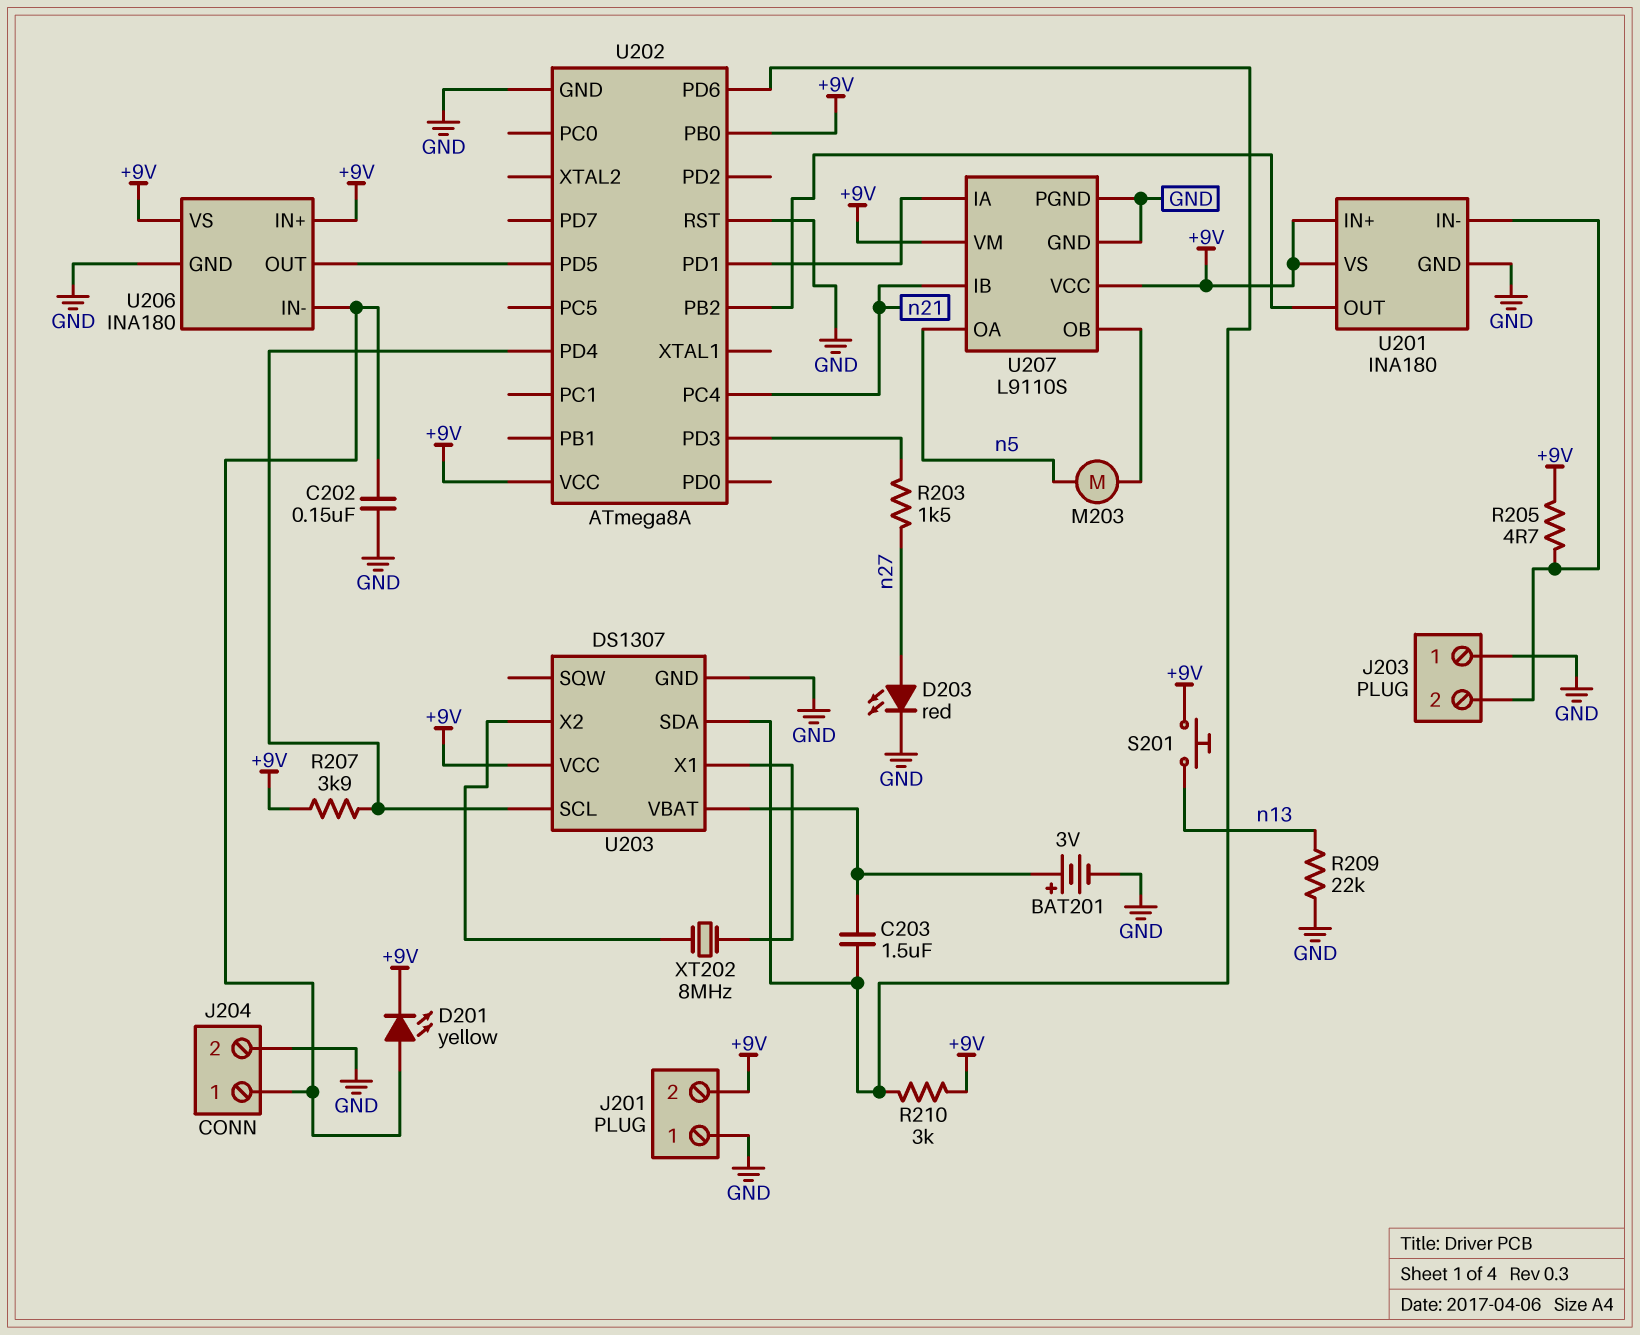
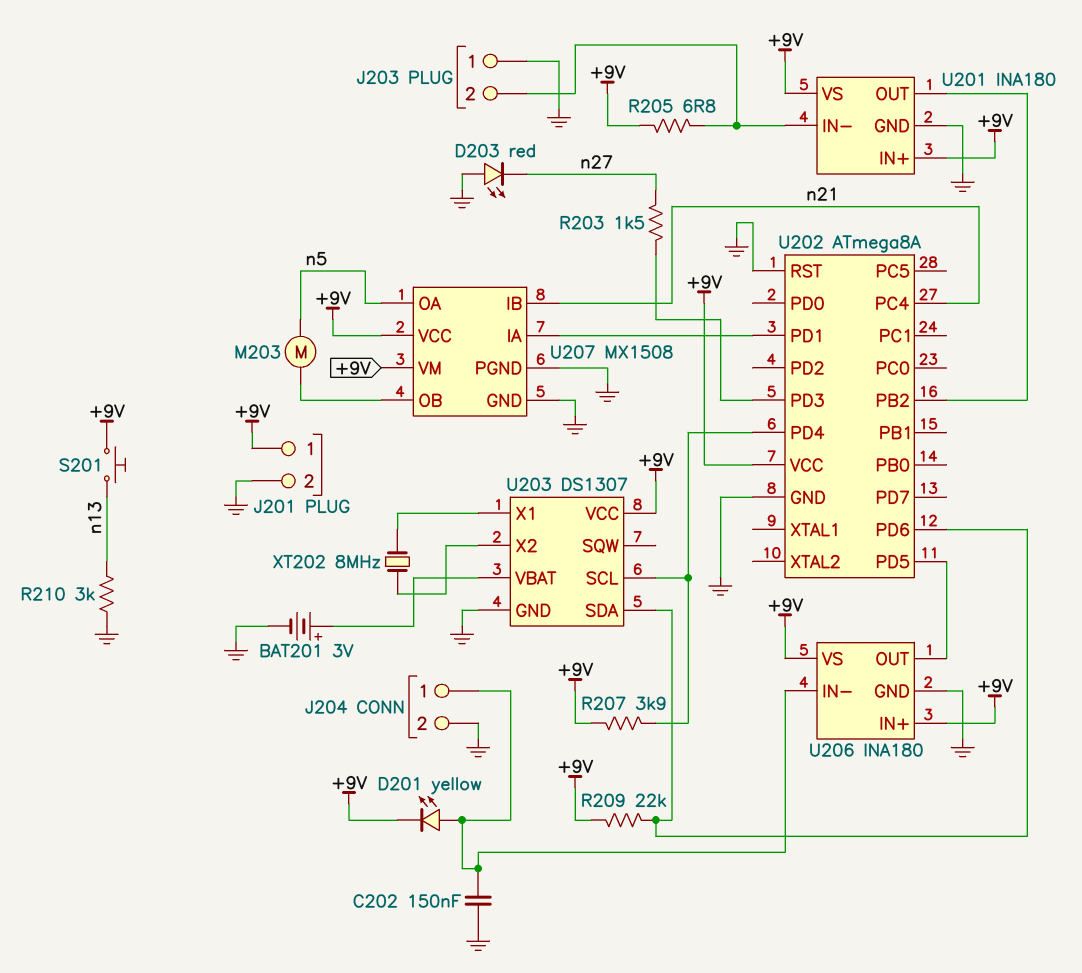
C203: 1.5uF (U202/PD6, U203/VBAT) -> none
D203: LED red (A n27, K GND) -> LED red (A GND, K n27)
J201 pin 1: GND -> +9V
J201 pin 2: +9V -> GND
R205: 4.7 (+9V, J203/2) -> 6.8 (+9V, J203/2)
R209: 22k (GND, n13) -> 22k (+9V, U202/PD6)
R210: 3k (+9V, U202/PD6) -> 3k (GND, n13)
U202 pin PB0: +9V -> none
U207: L9110S -> MX1508

